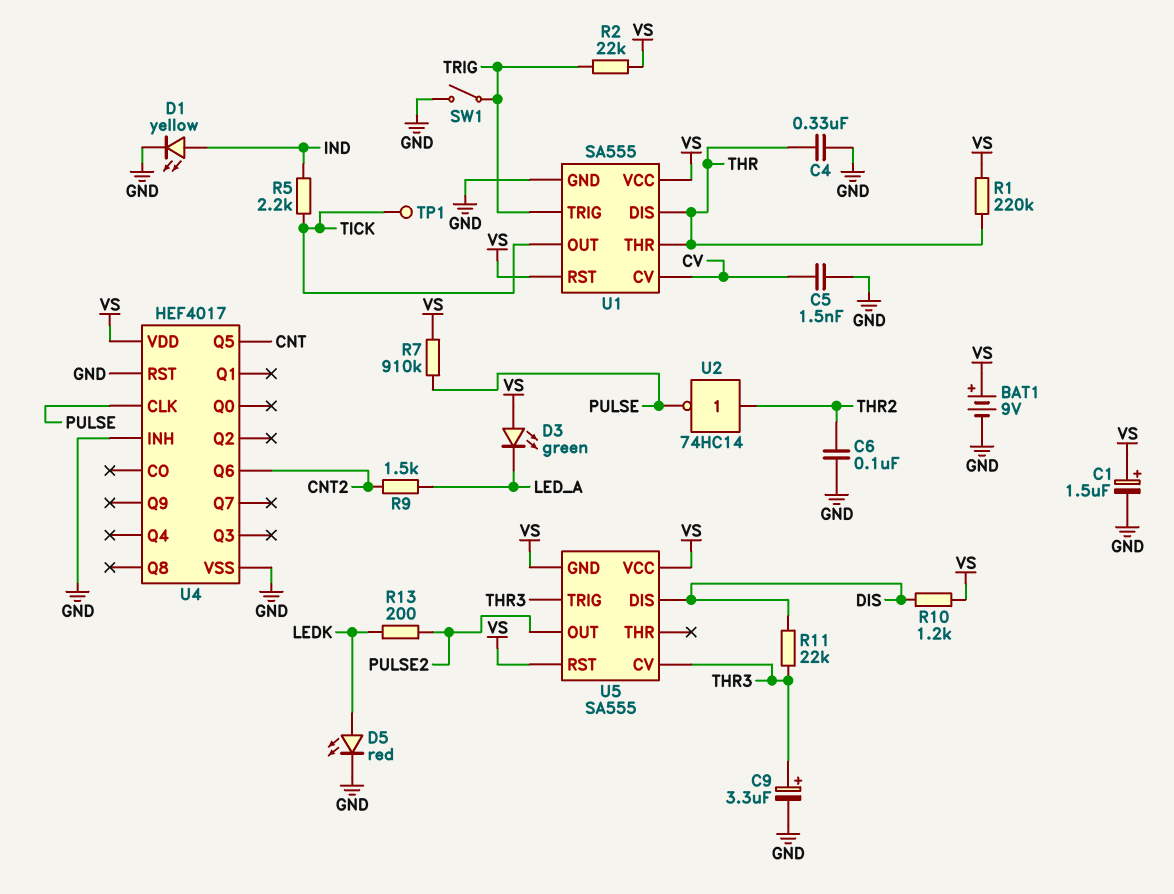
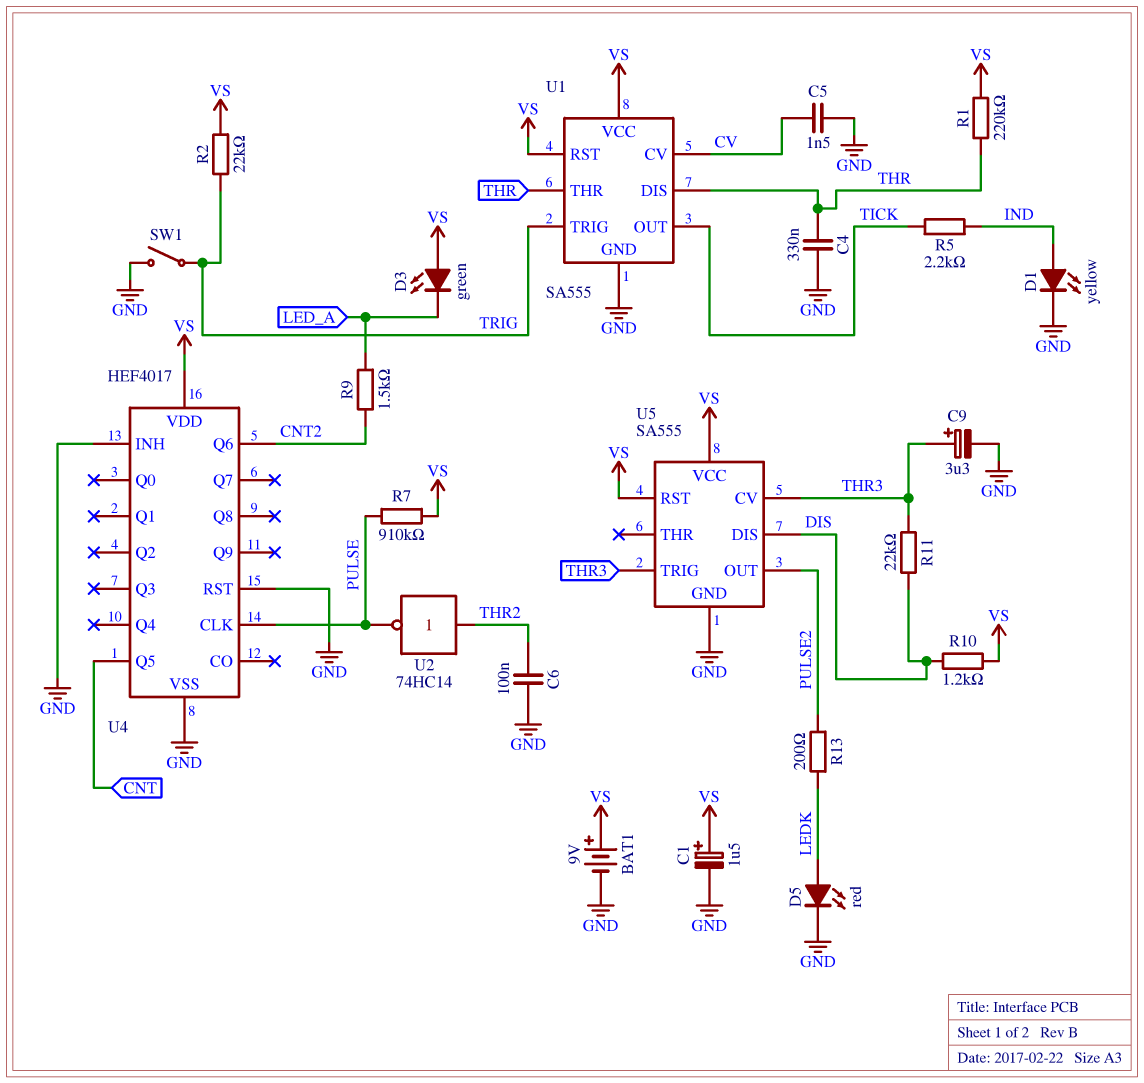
TP1: test point (TICK) -> none
U5 pin GND: VS -> GND

